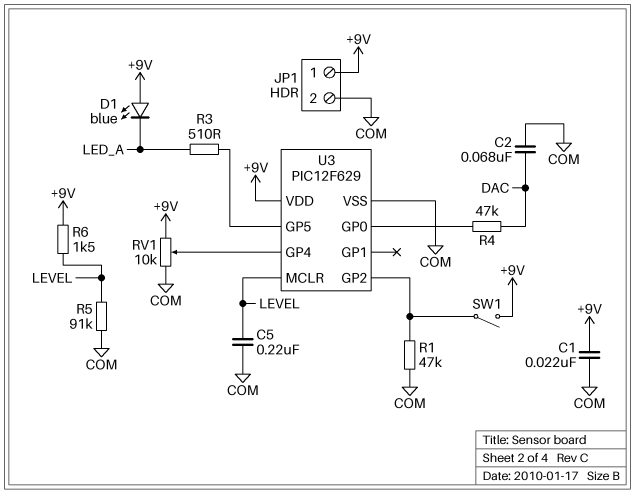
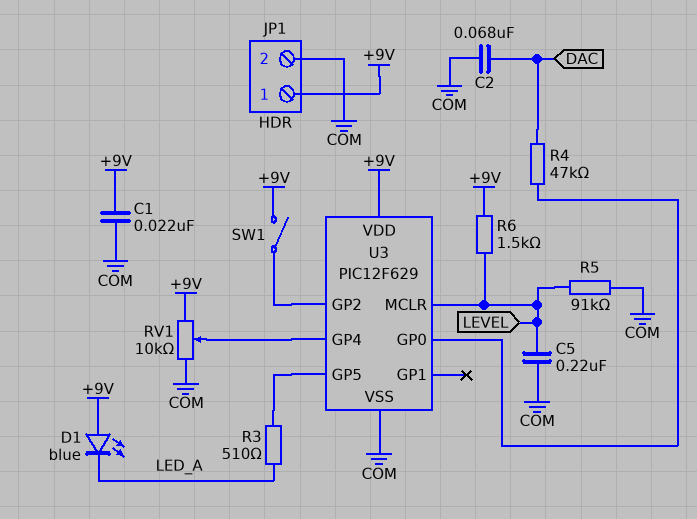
R1: 47k (COM, U3/GP2) -> none

